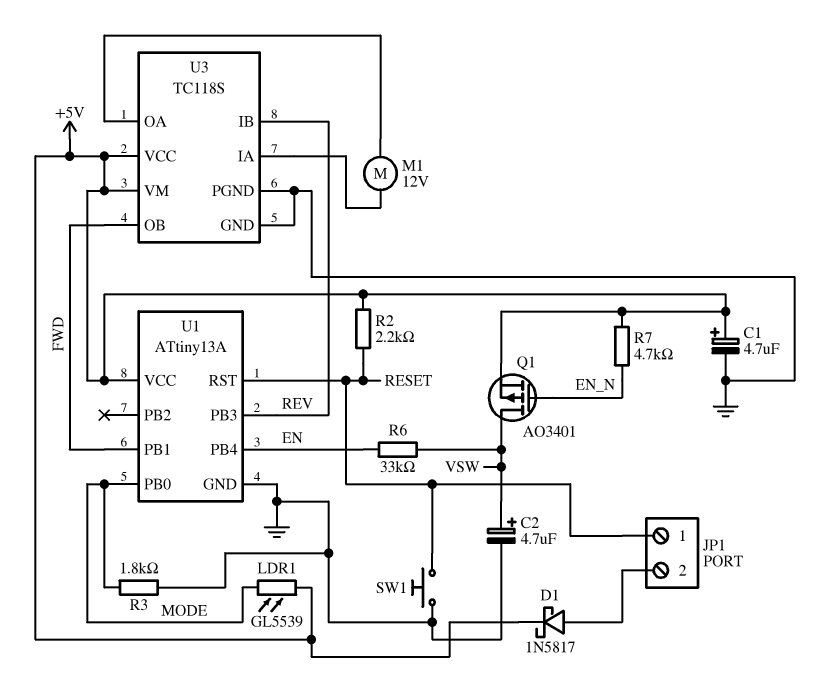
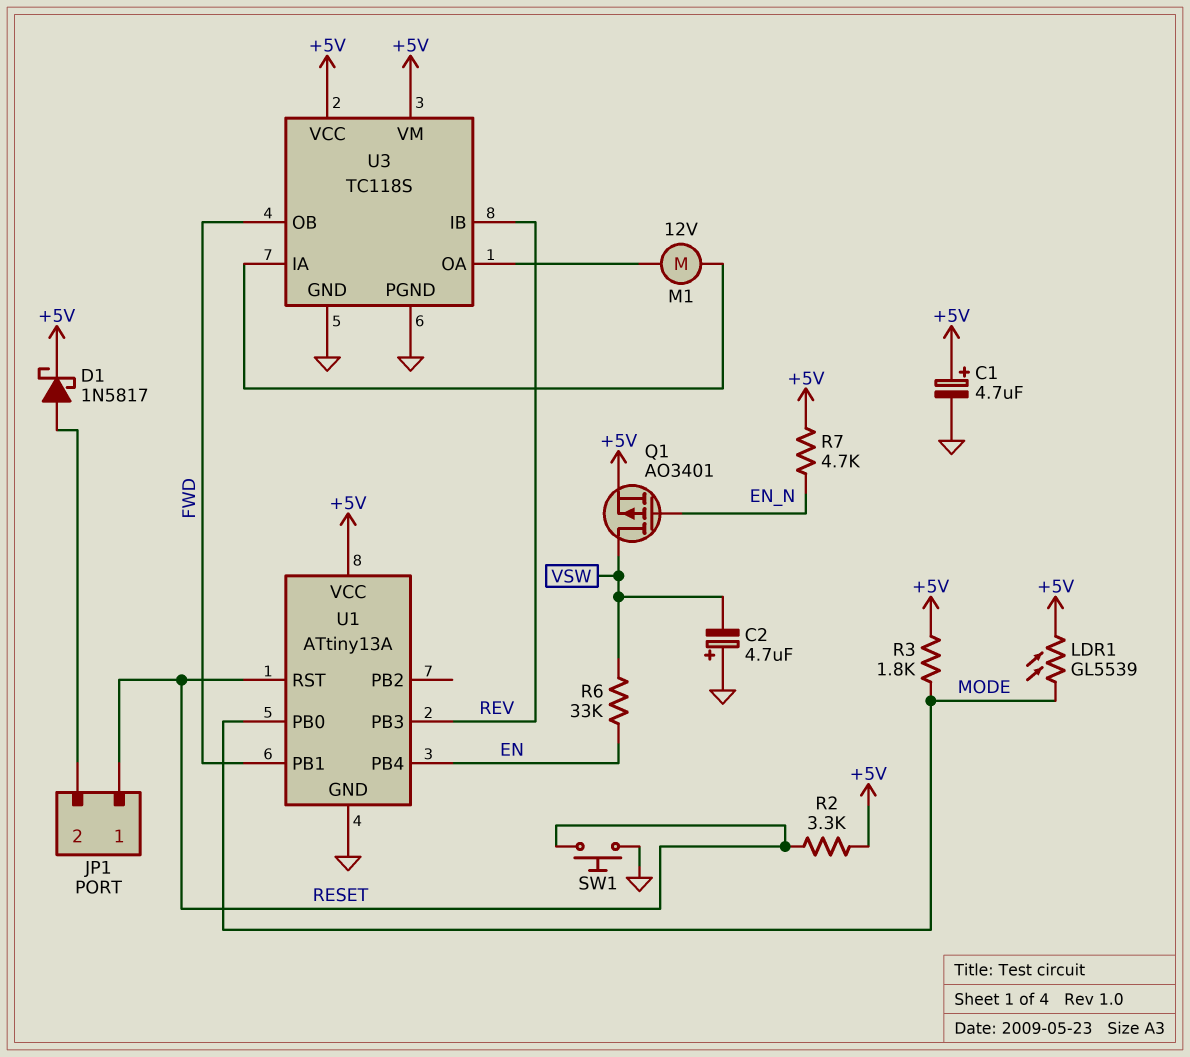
C2: 4.7uF (plus VSW, minus GND) -> 4.7uF (plus GND, minus VSW)
R2: 2.2k (+5V, RESET) -> 3.3k (+5V, RESET)
R3: 1.8k (GND, MODE) -> 1.8k (+5V, MODE)

